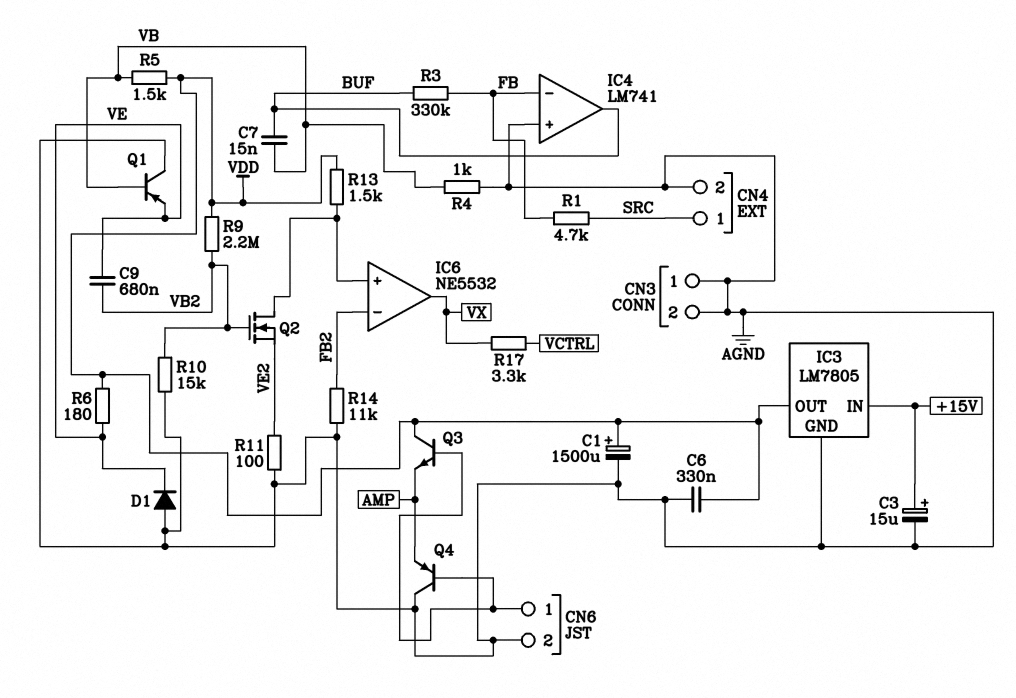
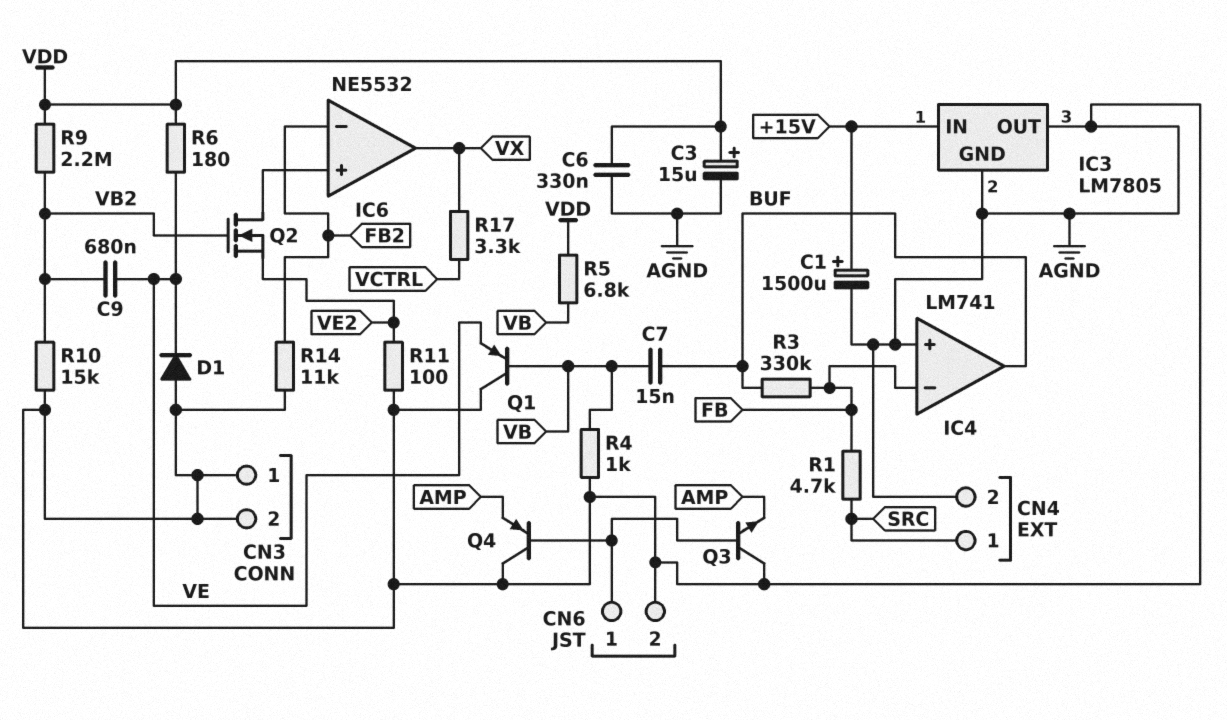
C1: 1500uF (plus VDD, minus AGND) -> 1500uF (plus +15V, minus AGND)
C3: 15uF (plus +15V, minus AGND) -> 15uF (plus VDD, minus AGND)
IC3 pin OUT: VDD -> AGND
Q3: NPN (B CN6/1, C VDD, E AMP) -> NPN (B CN6/1, C AGND, E AMP)
R5: 1.5k (VB, VDD) -> 6.8k (VB, VDD)
R13: 1.5k (IC6/in+, VDD) -> none

